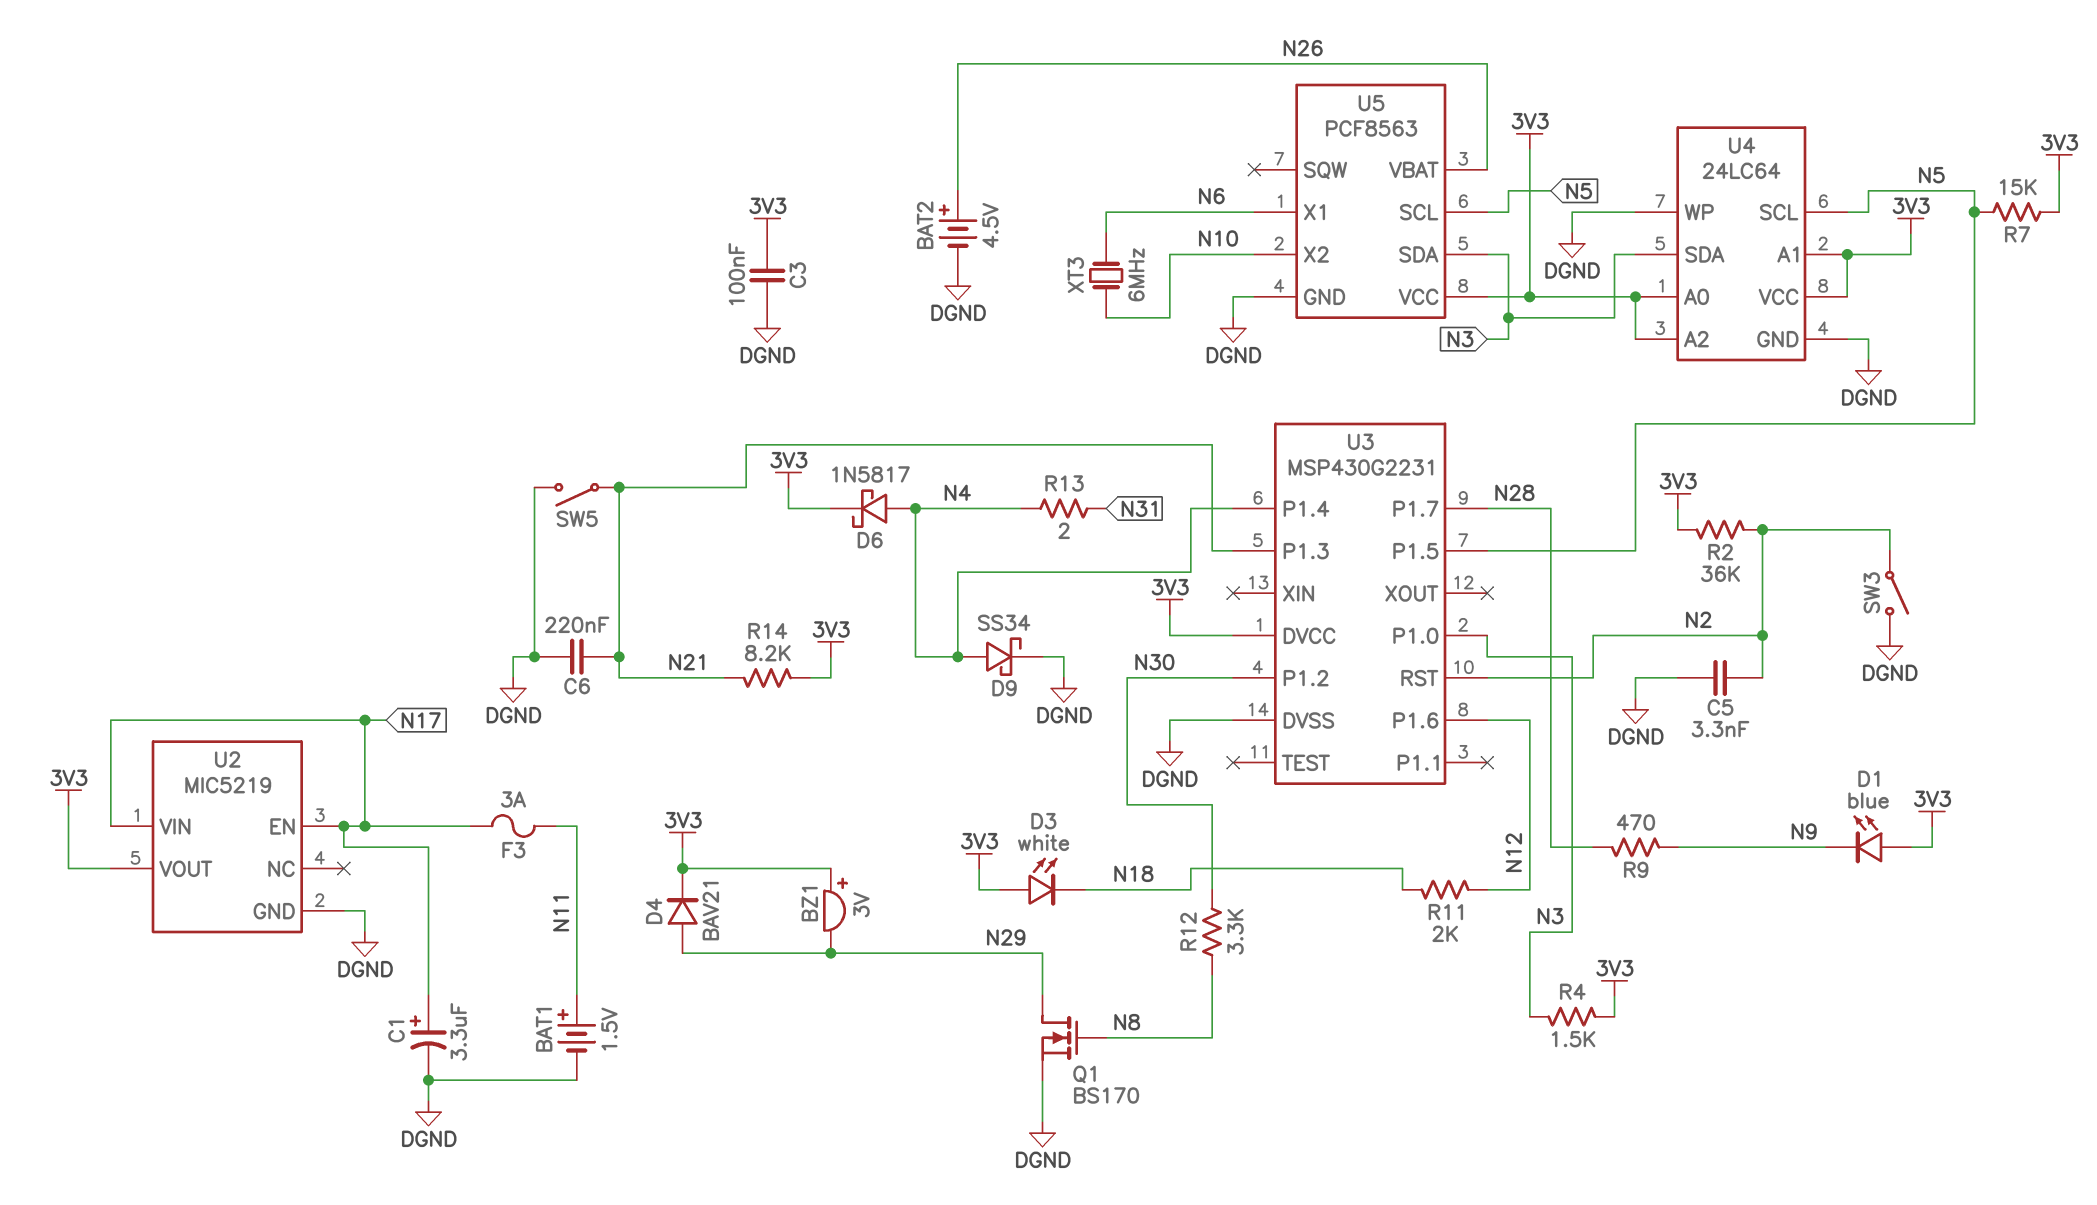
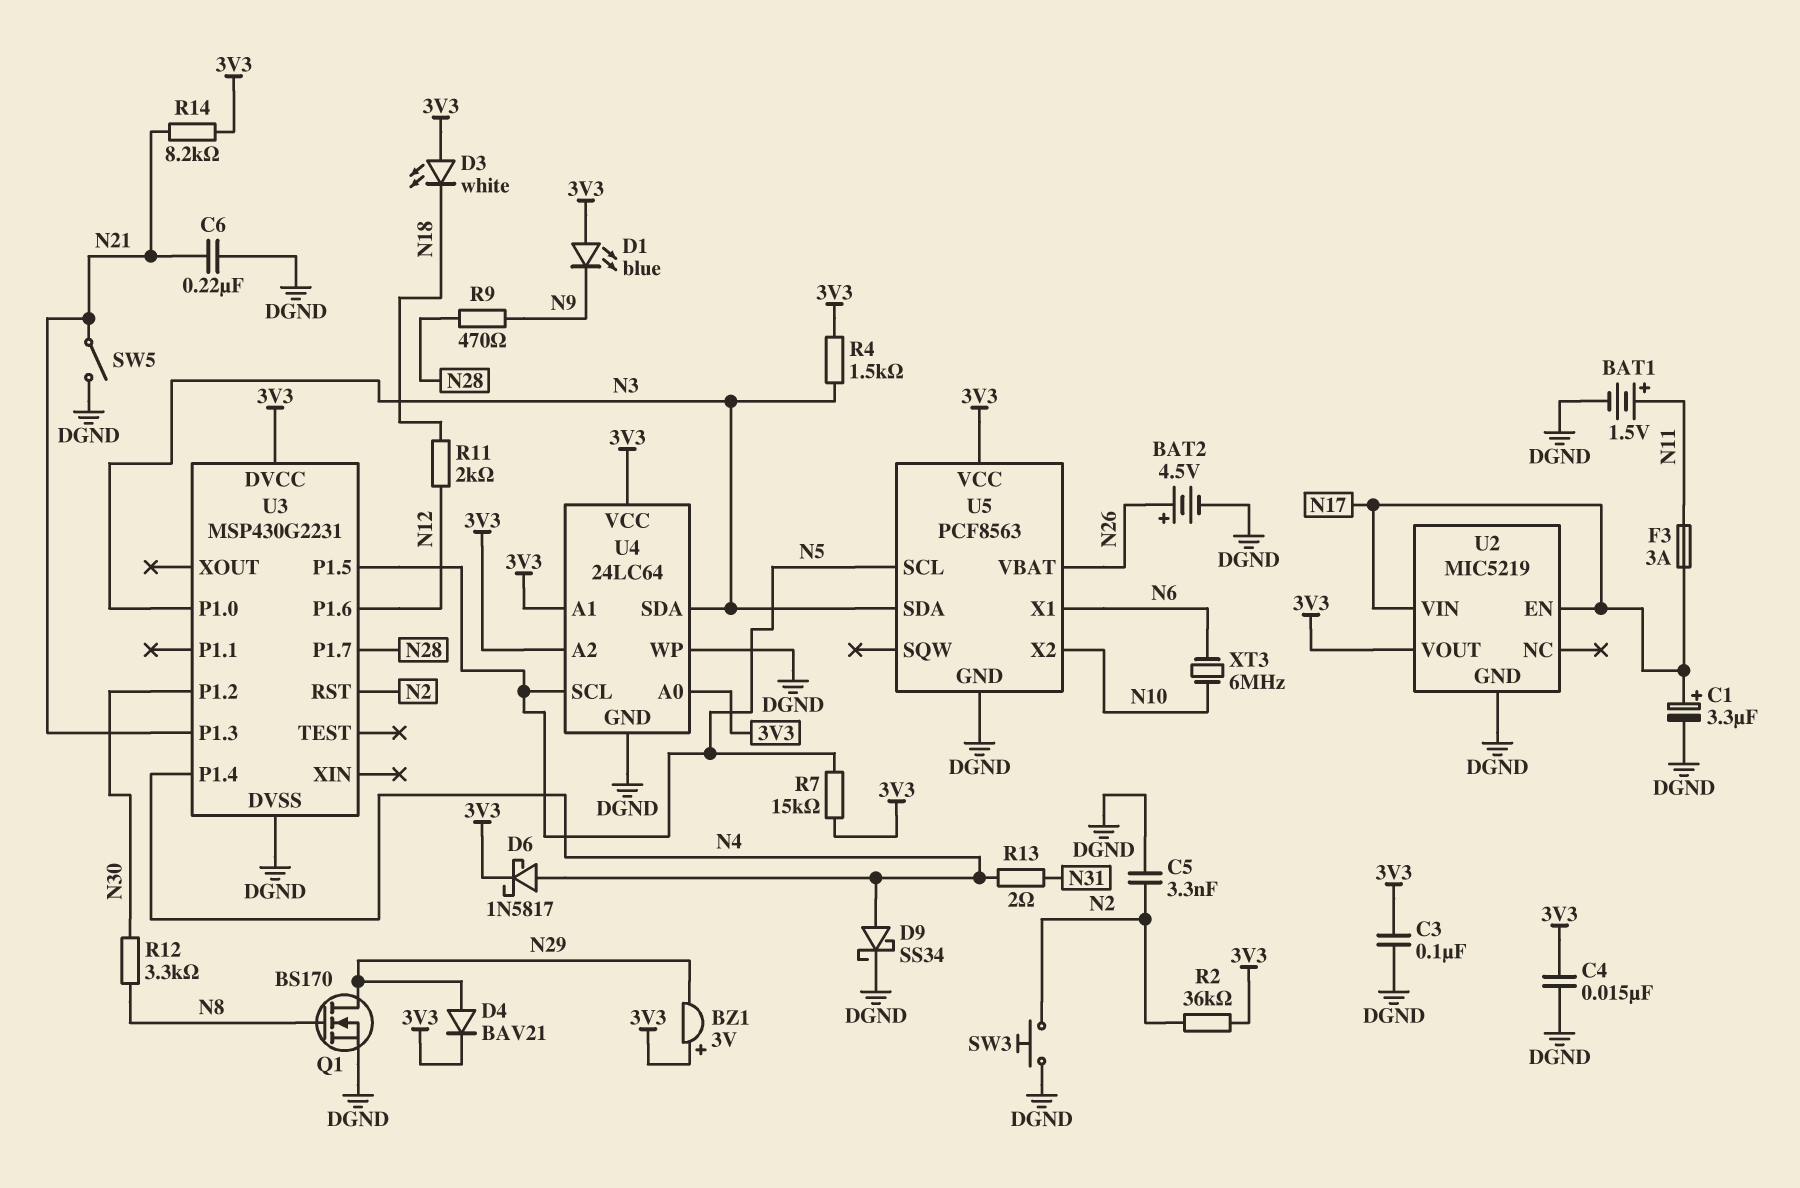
C4: none -> 15nF (3V3, DGND)
SW3: switch (DGND, N2) -> button (DGND, N2)

